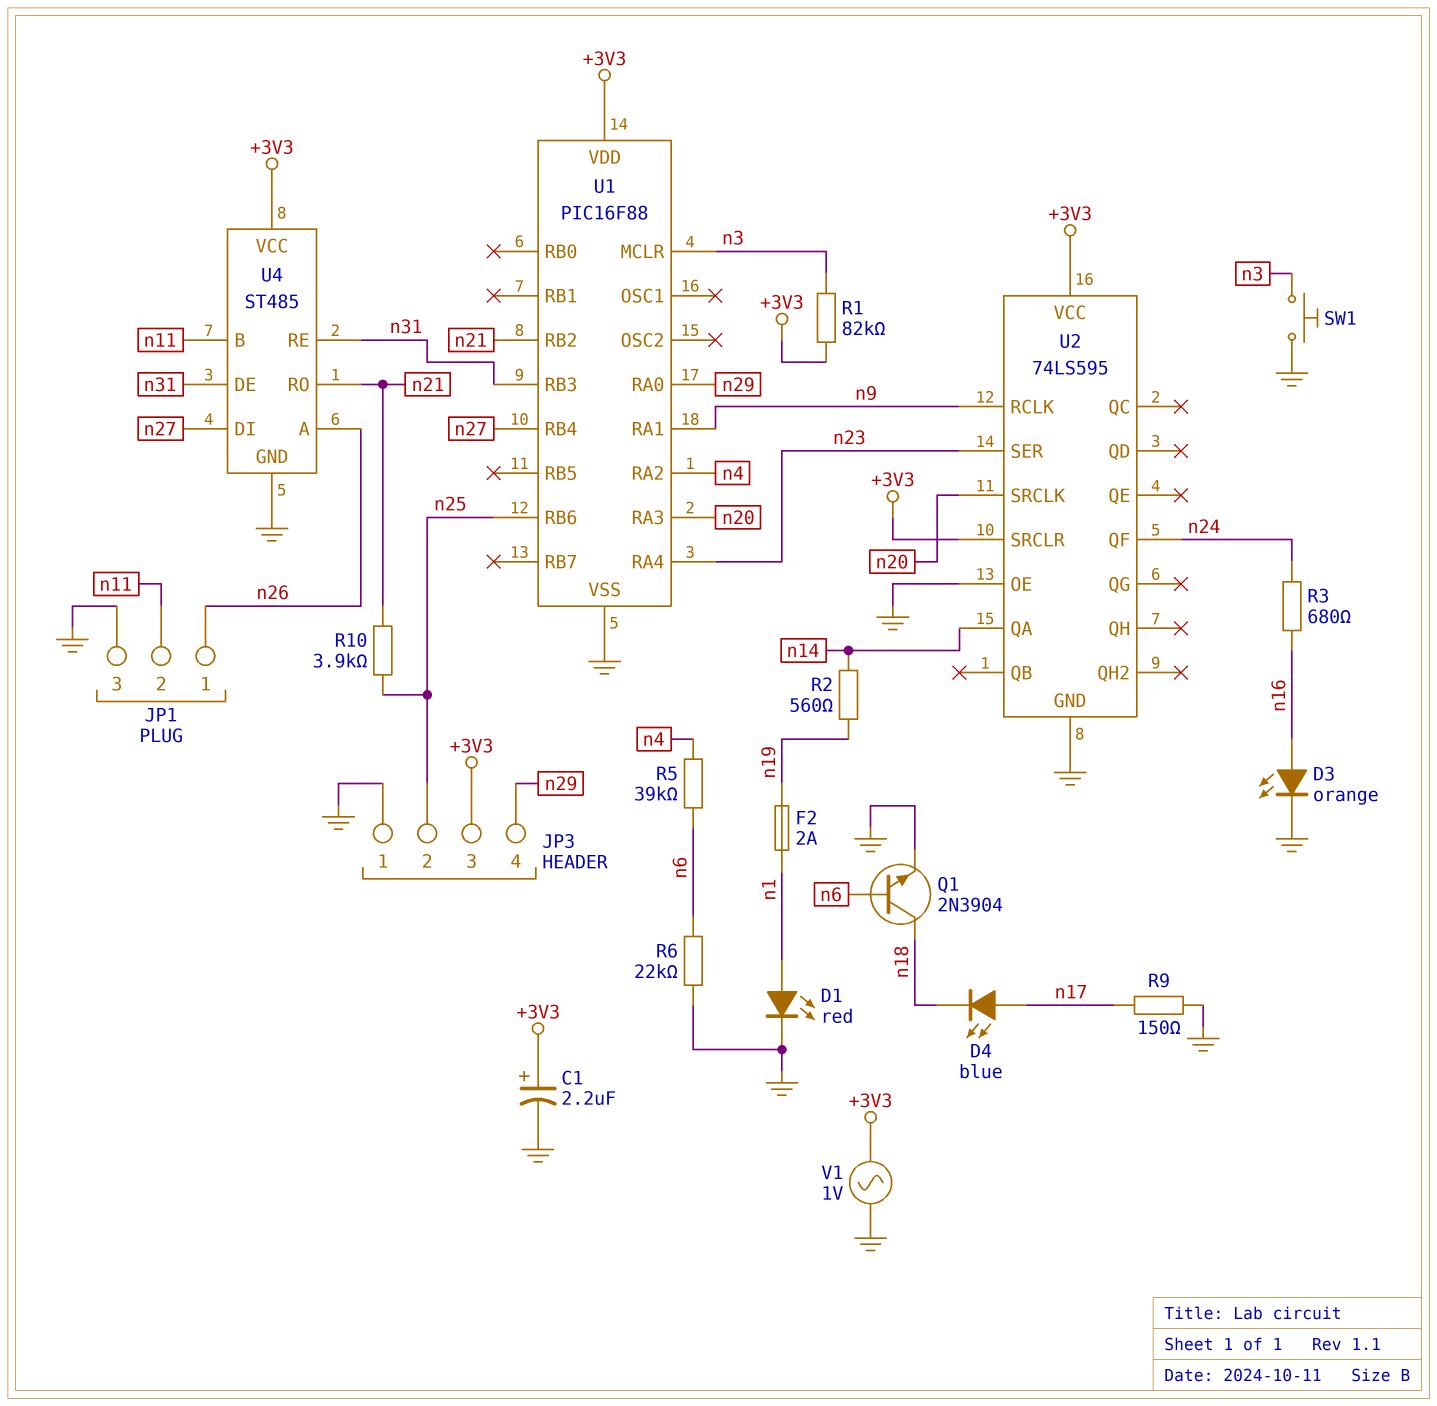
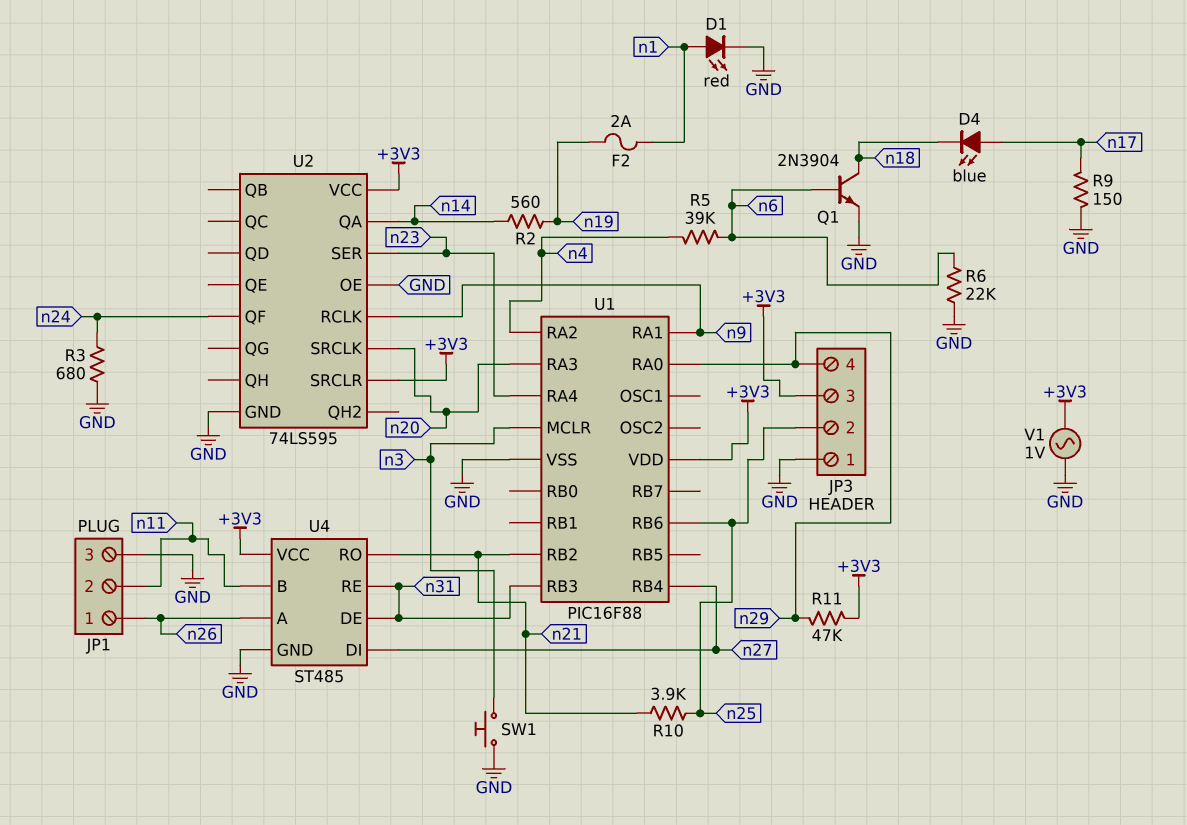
C1: 2.2uF (plus +3V3, minus GND) -> none
D3: LED orange (A n16, K GND) -> none
R1: 82k (+3V3, n3) -> none
R3: 680 (n16, n24) -> 680 (GND, n24)
R11: none -> 47k (+3V3, n29)

